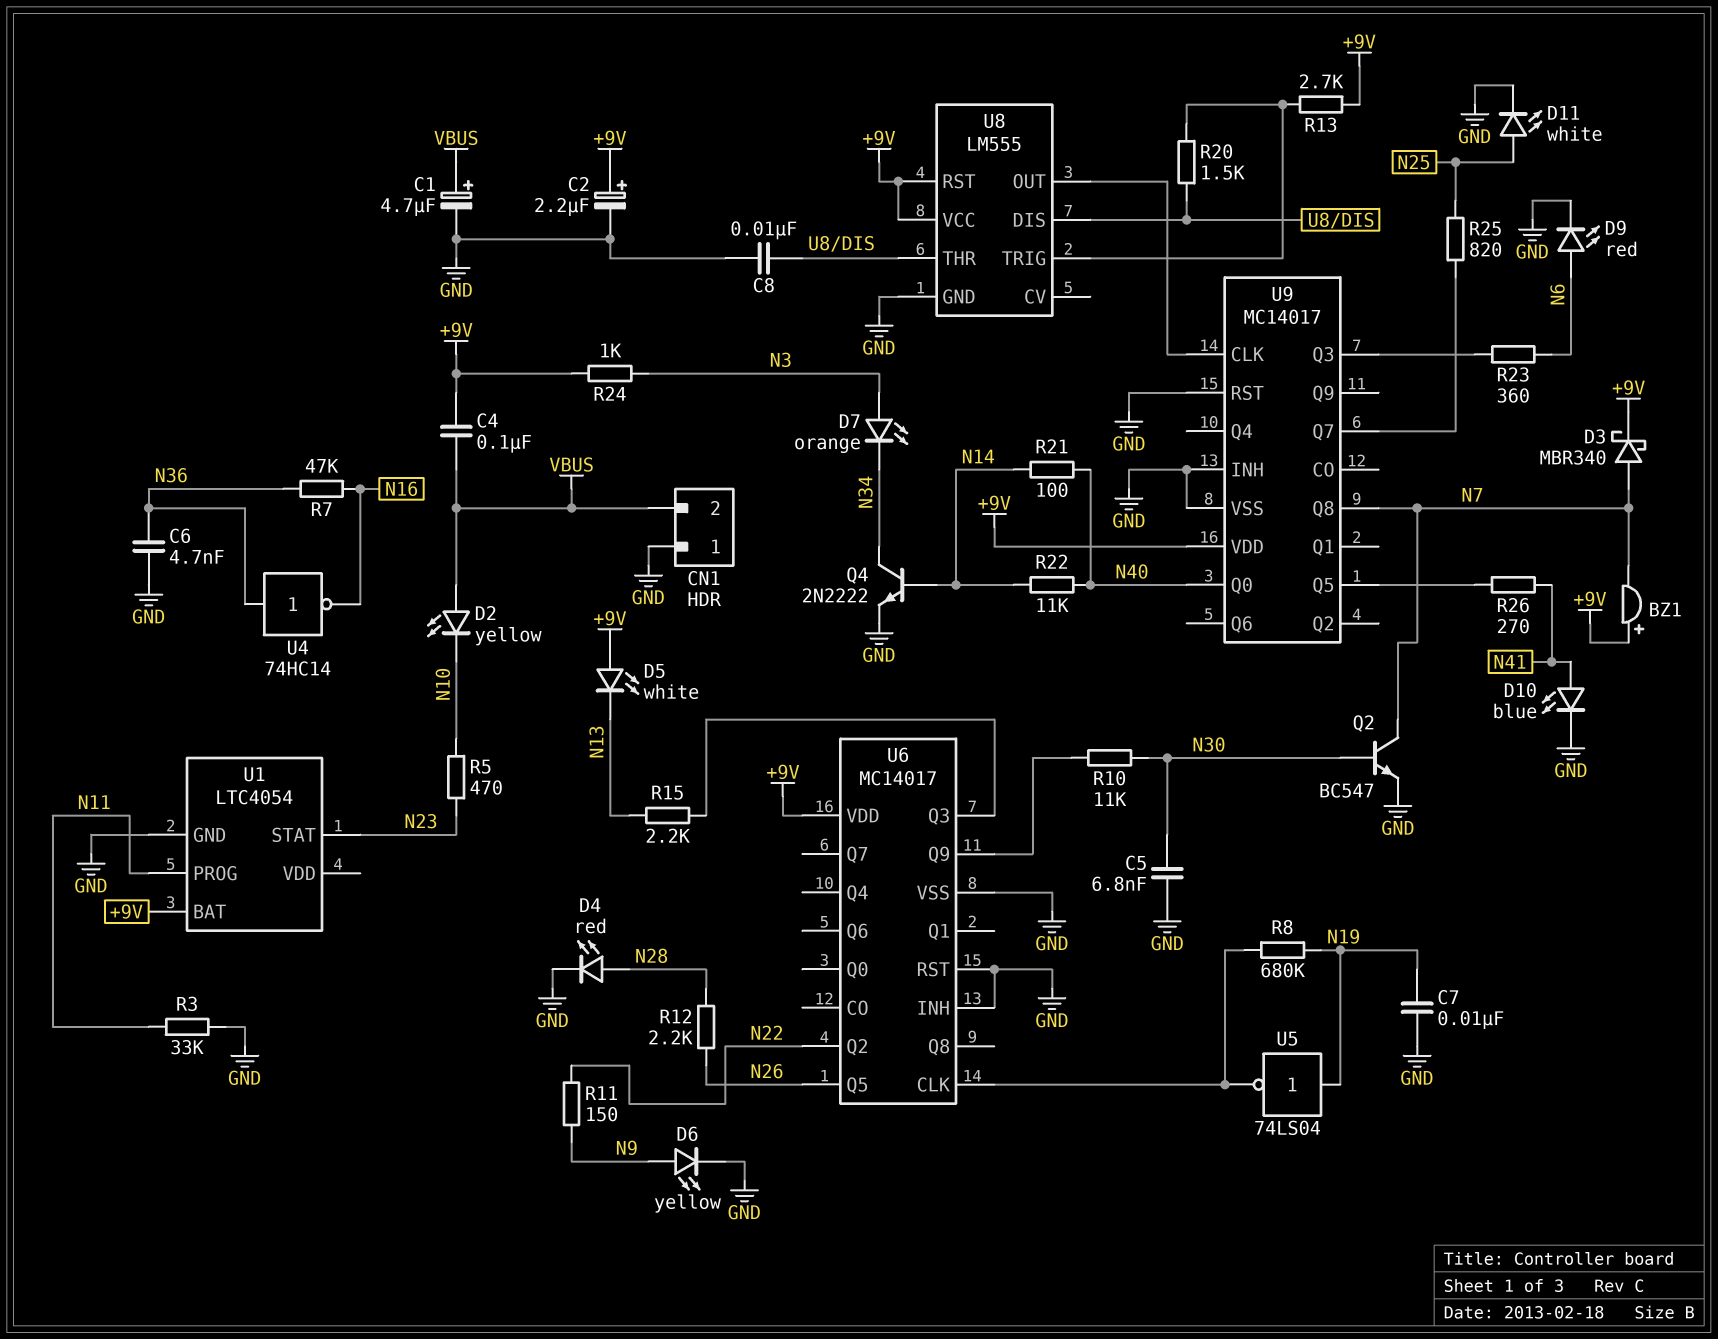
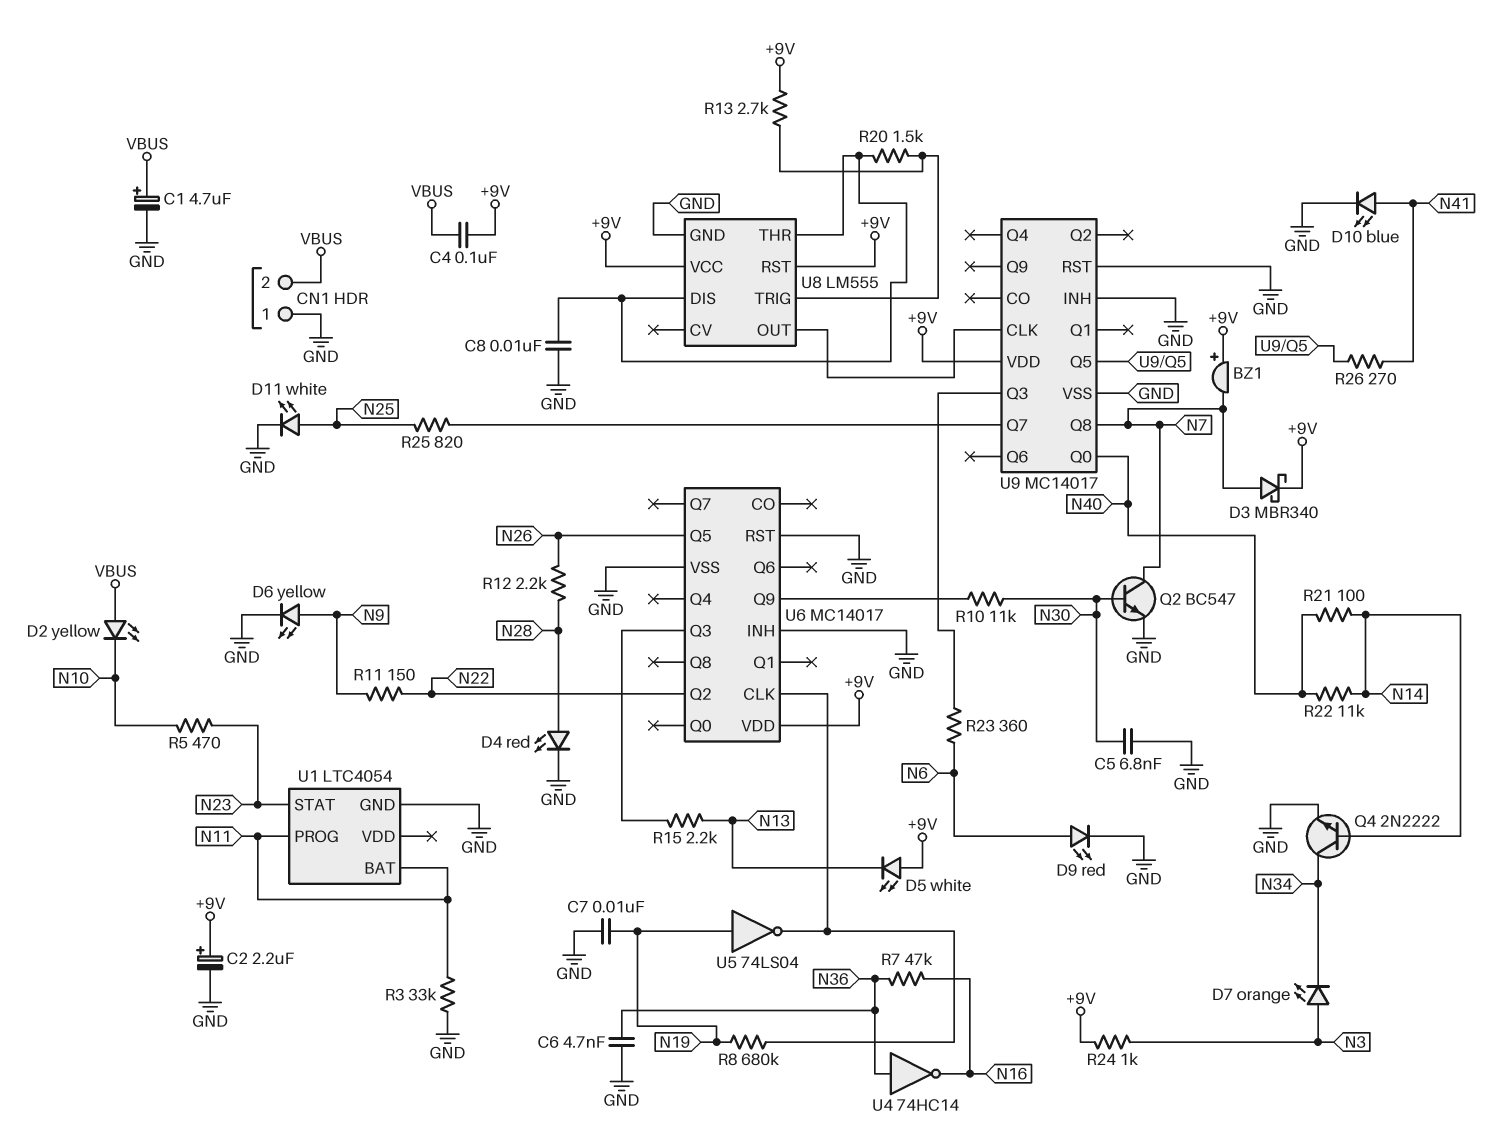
U1 pin BAT: +9V -> N11

